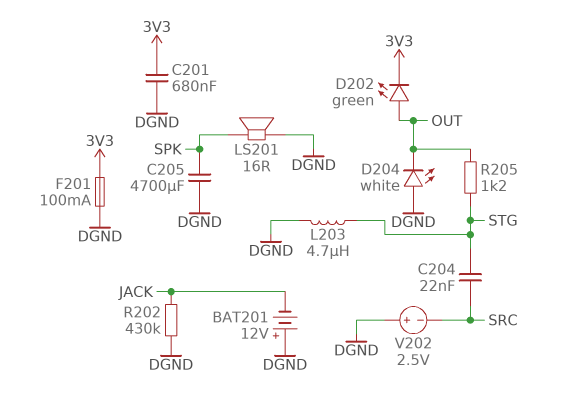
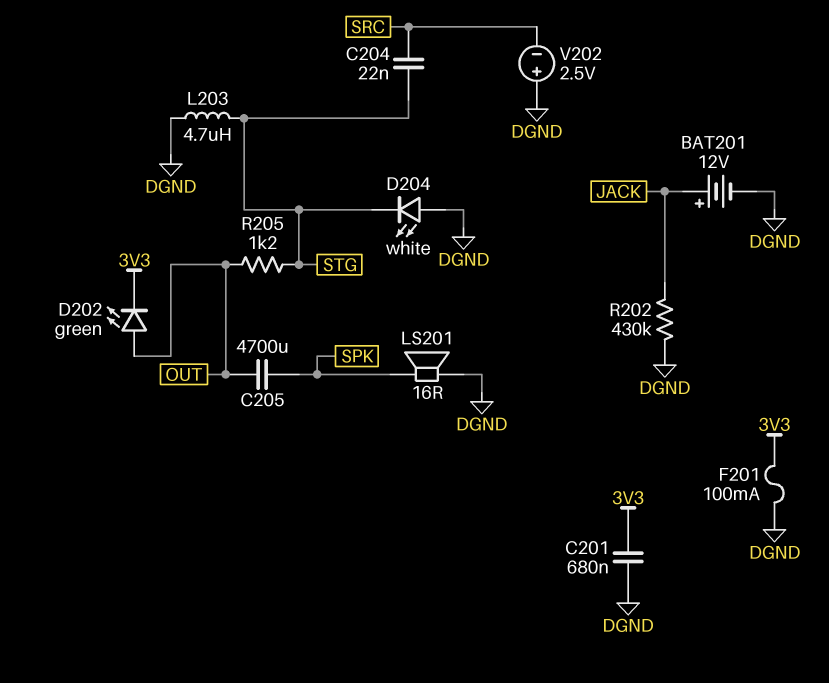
BAT201: 12V (plus DGND, minus JACK) -> 12V (plus JACK, minus DGND)
C205: 4700uF (DGND, SPK) -> 4700uF (OUT, SPK)
D204: LED white (A DGND, K OUT) -> LED white (A DGND, K STG)

